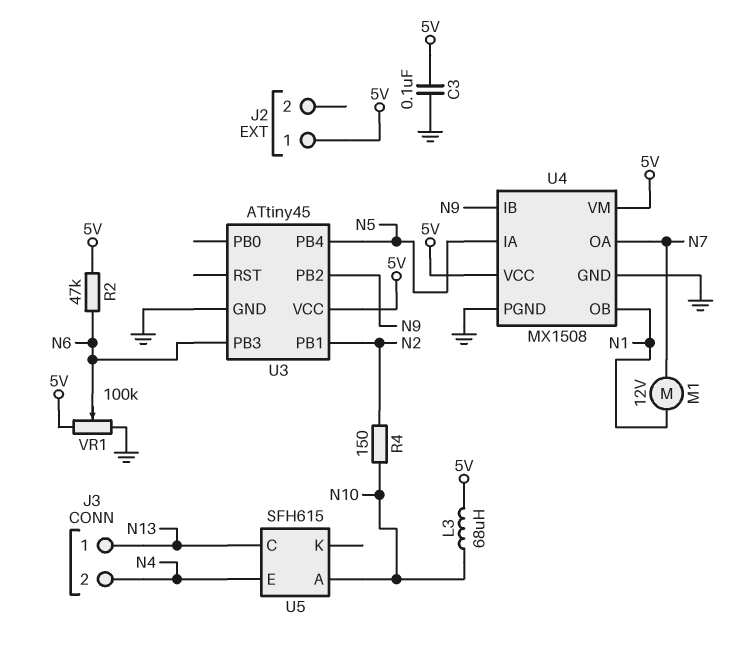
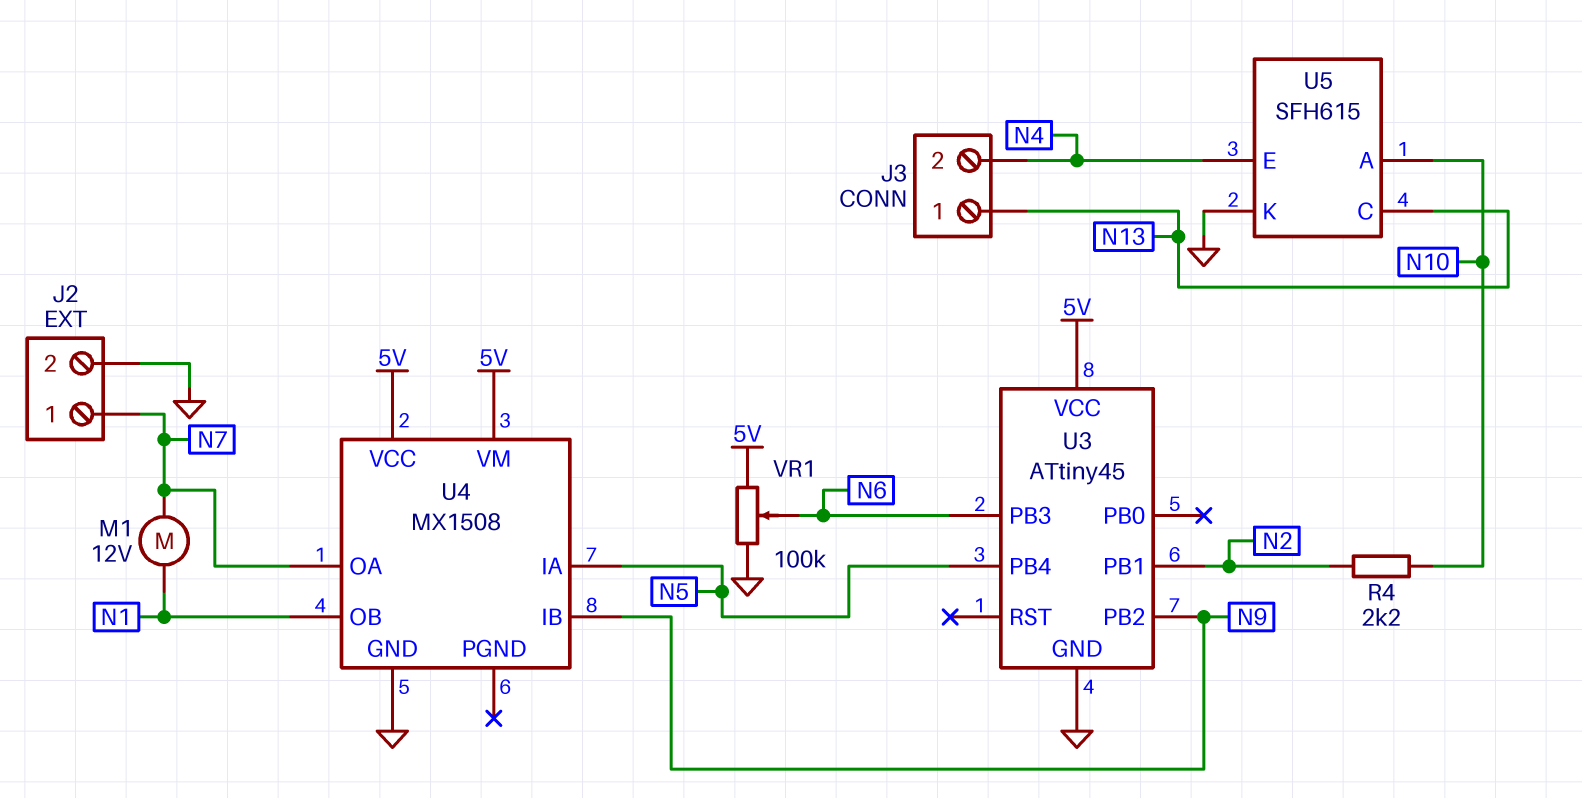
C3: 100nF (5V, GND) -> none
J2 pin 1: 5V -> N7
J2 pin 2: none -> GND
L3: 68uH (5V, N10) -> none
R2: 47k (5V, N6) -> none
R4: 150 (N2, N10) -> 2.2k (N2, N10)
U4 pin PGND: GND -> none
U5 pin K: none -> GND

